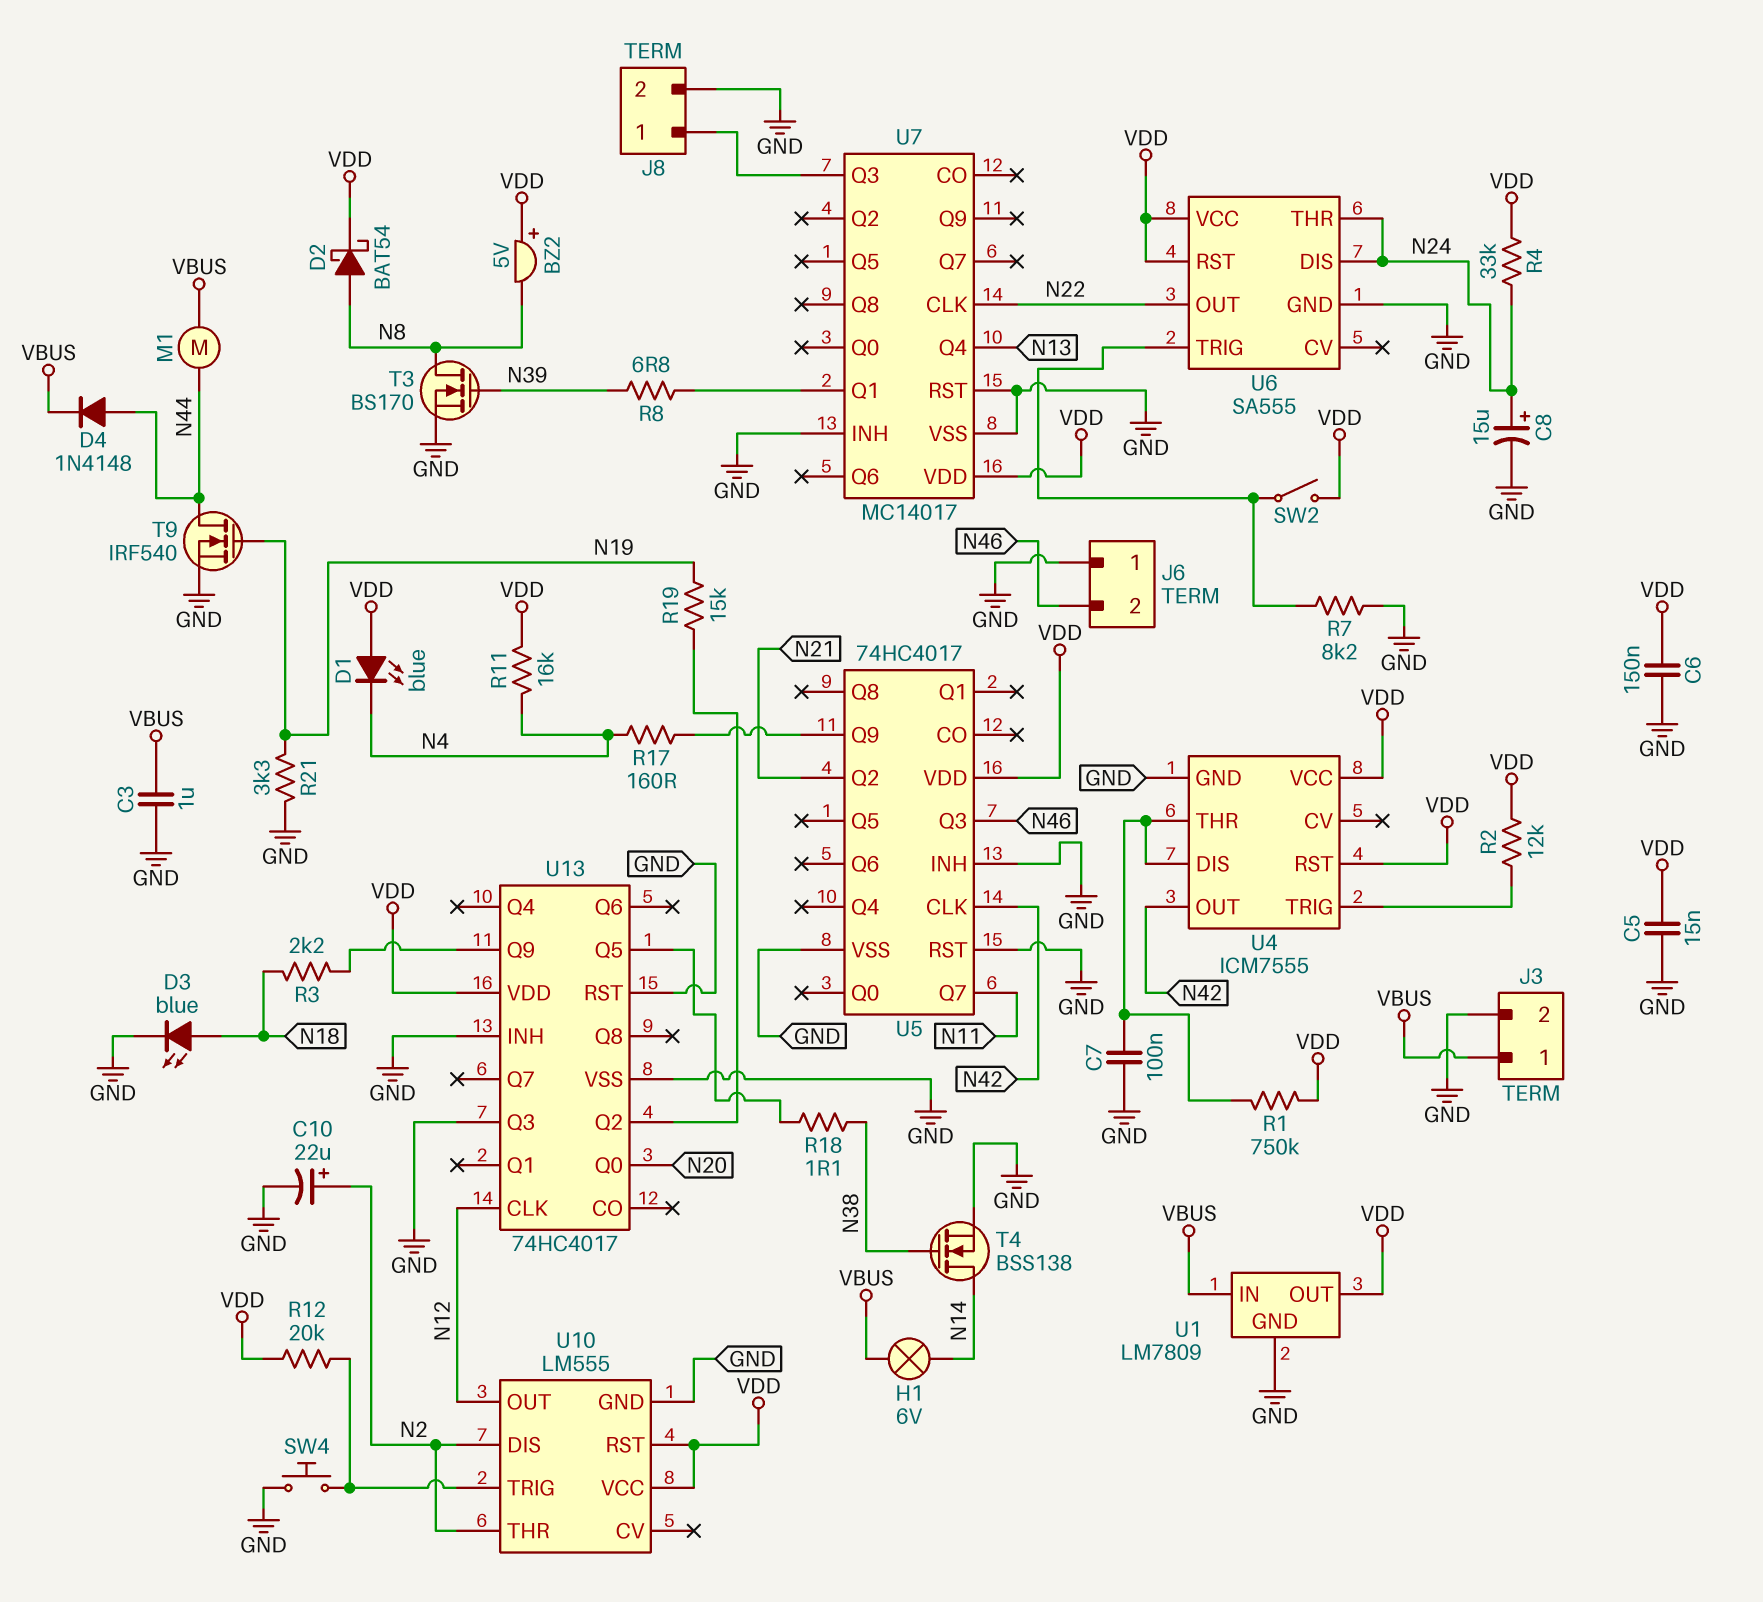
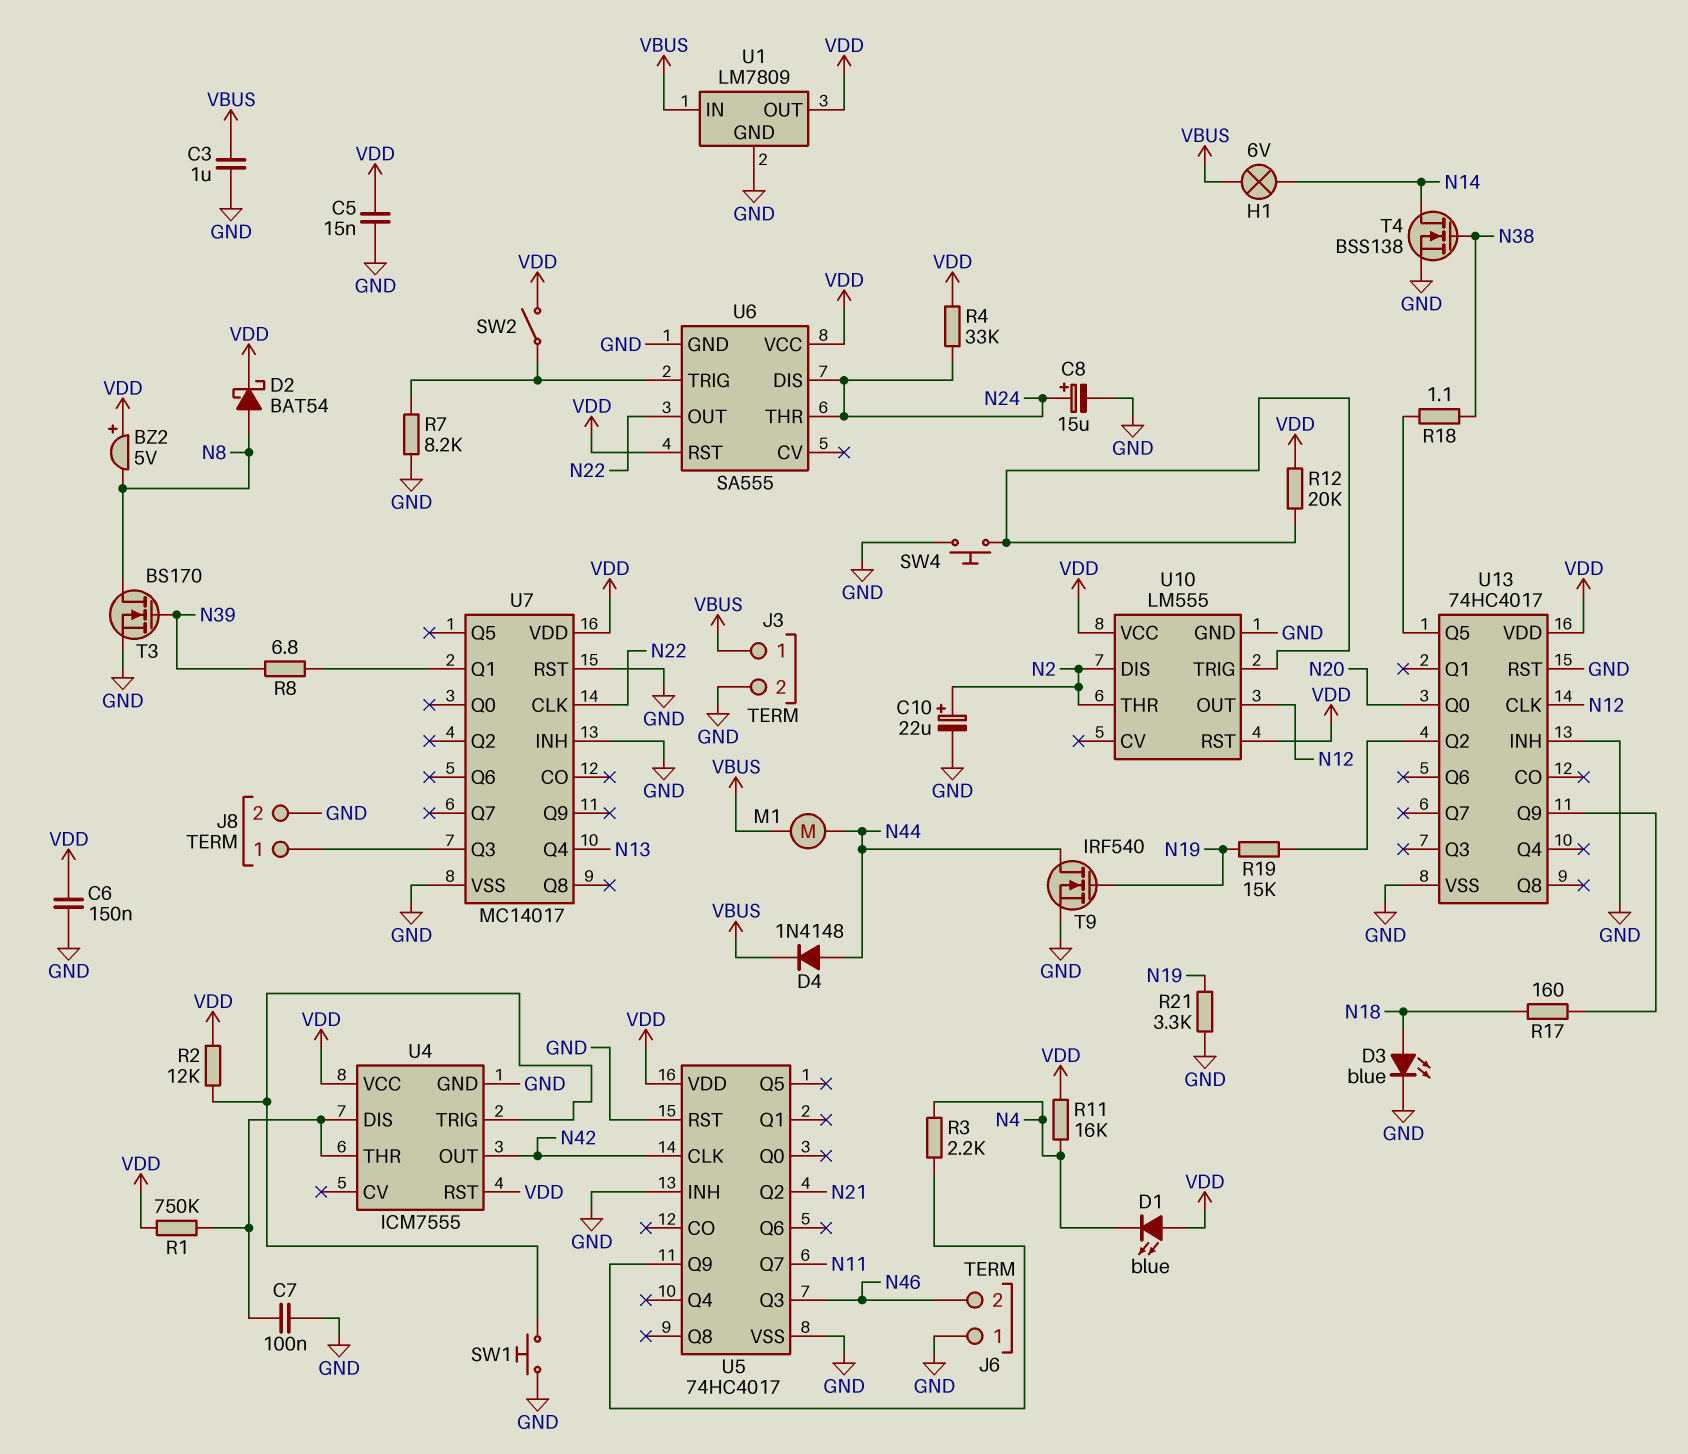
R3: 2.2k (N18, U13/Q9) -> 2.2k (N4, U5/Q9)
R17: 160 (N4, U5/Q9) -> 160 (N18, U13/Q9)
SW1: none -> button (GND, U4/TRIG)
U13 pin Q3: GND -> none

